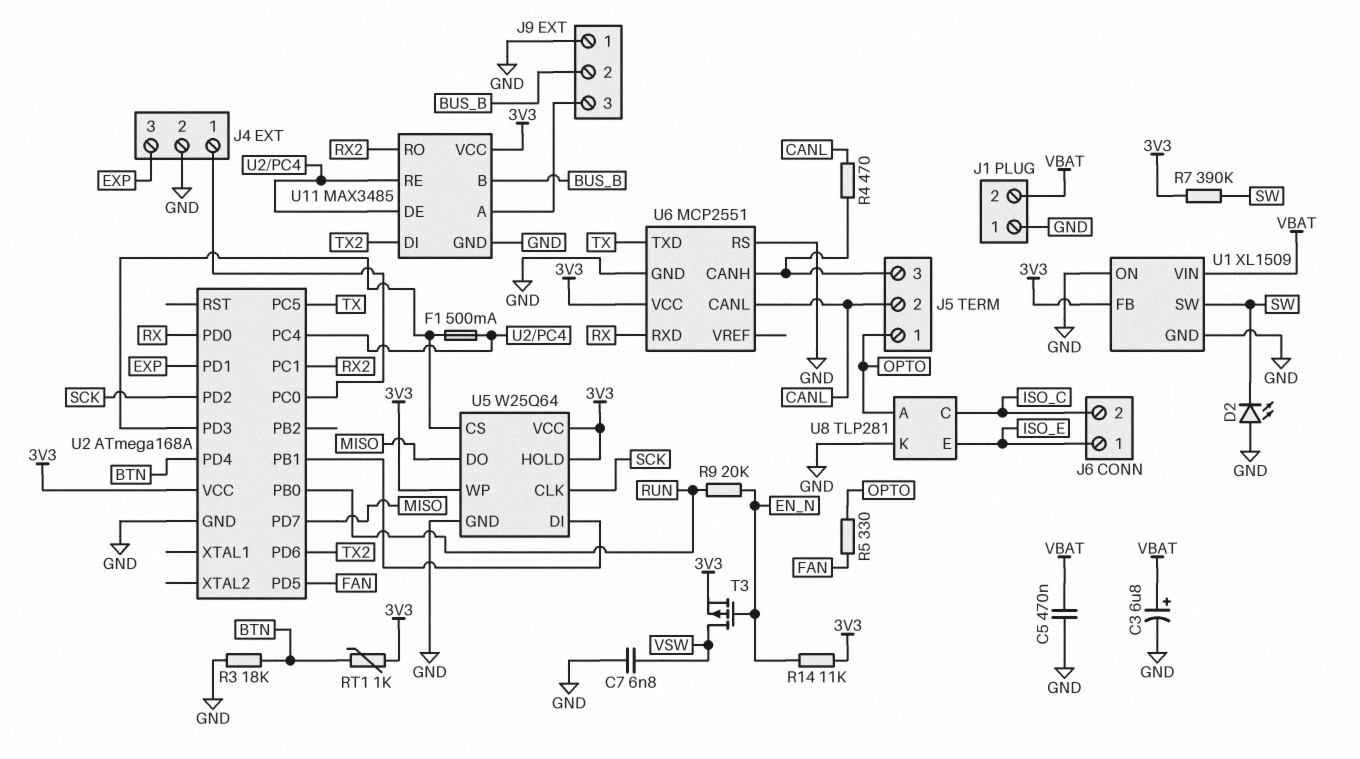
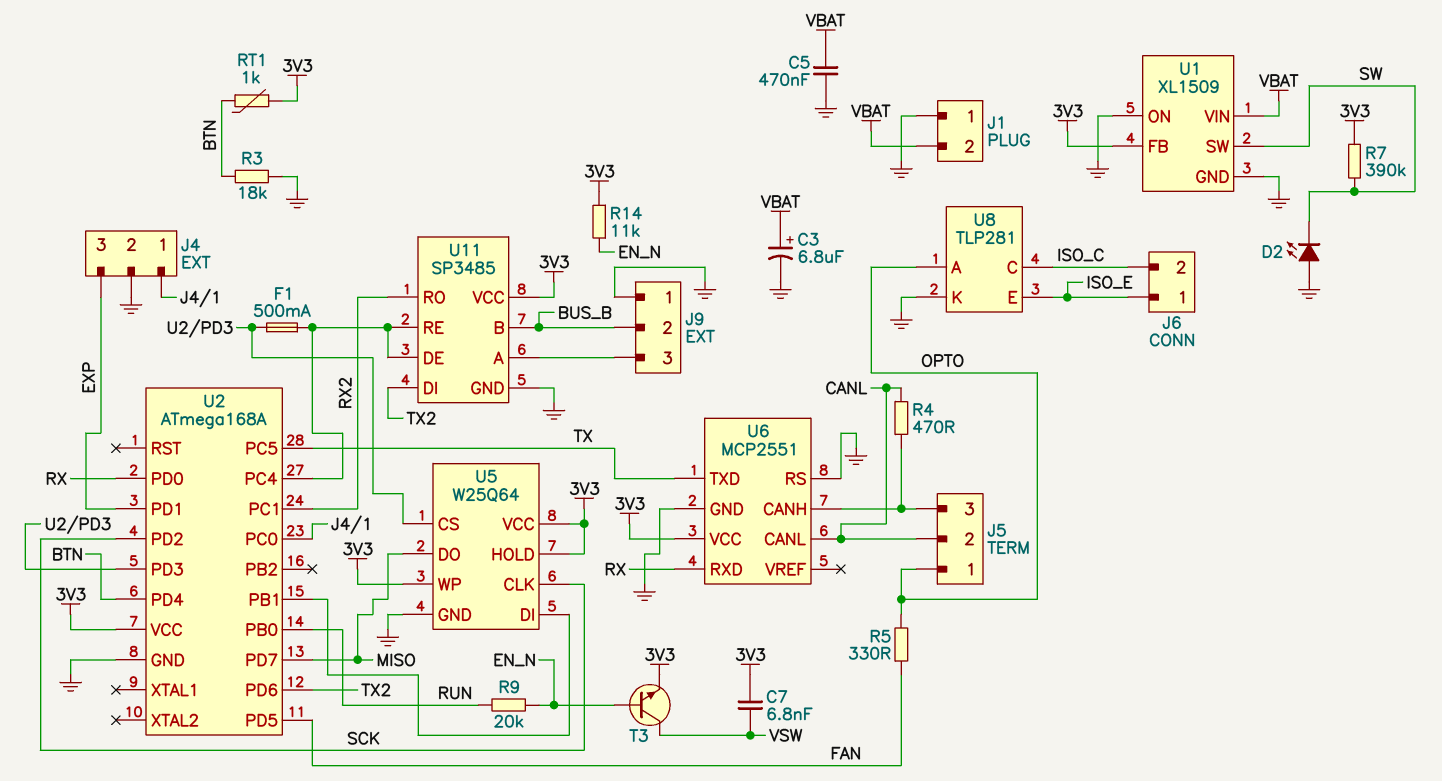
C7: 6.8nF (GND, VSW) -> 6.8nF (3V3, VSW)
T3: PMOS (G EN_N, D VSW, S 3V3) -> NPN (B EN_N, C VSW, E 3V3)
U11: MAX3485 -> SP3485

